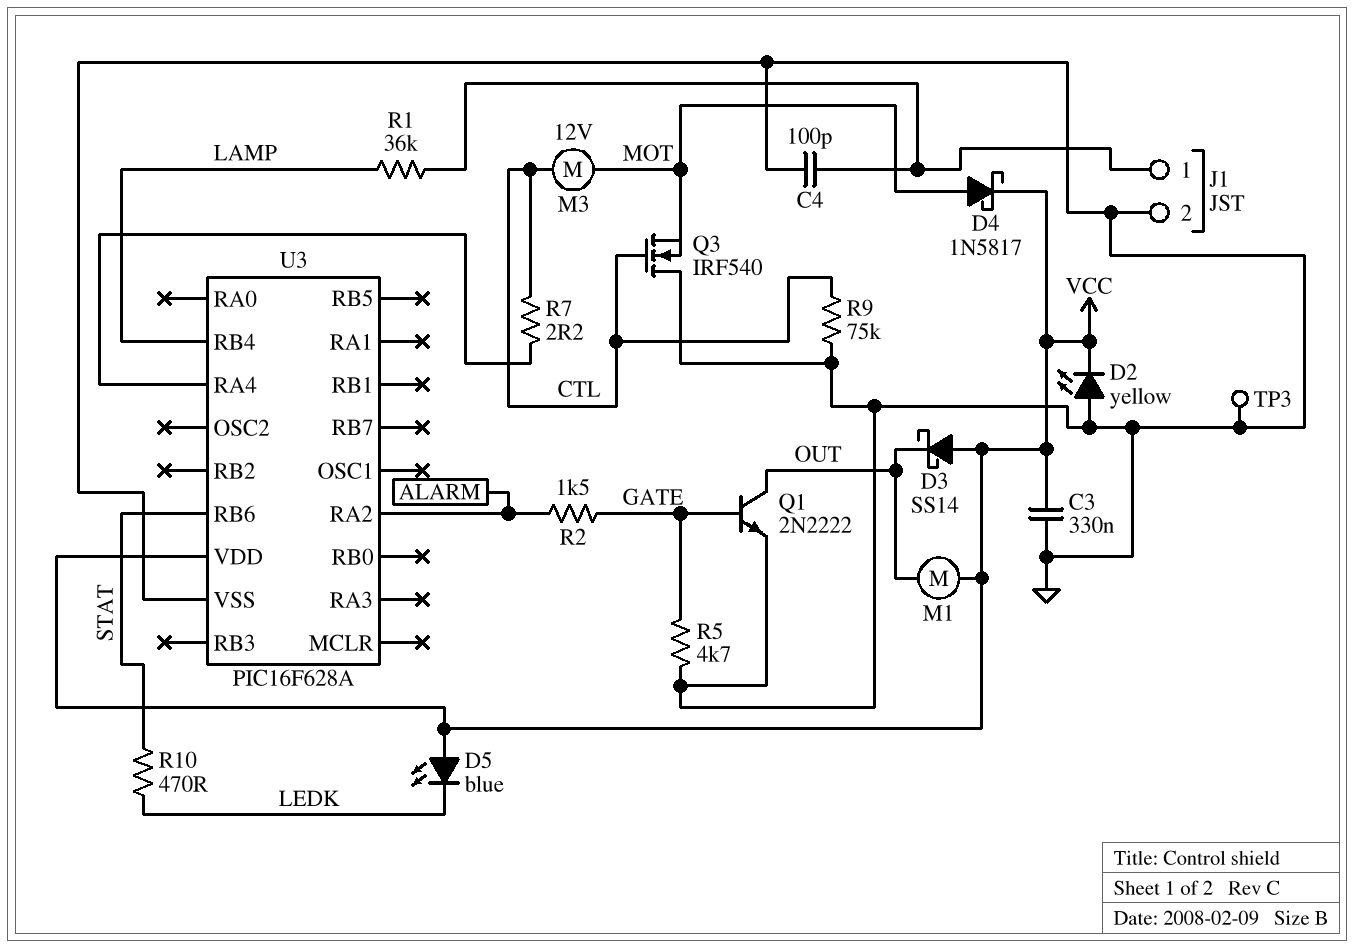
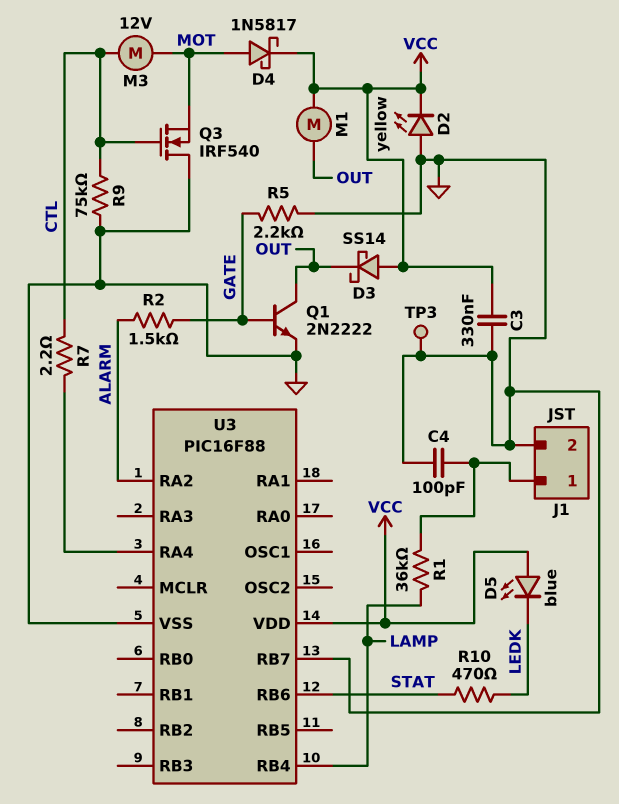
R5: 4.7k (GATE, GND) -> 2.2k (GATE, GND)
U3: PIC16F628A -> PIC16F88
U3 pin RB7: none -> GND

